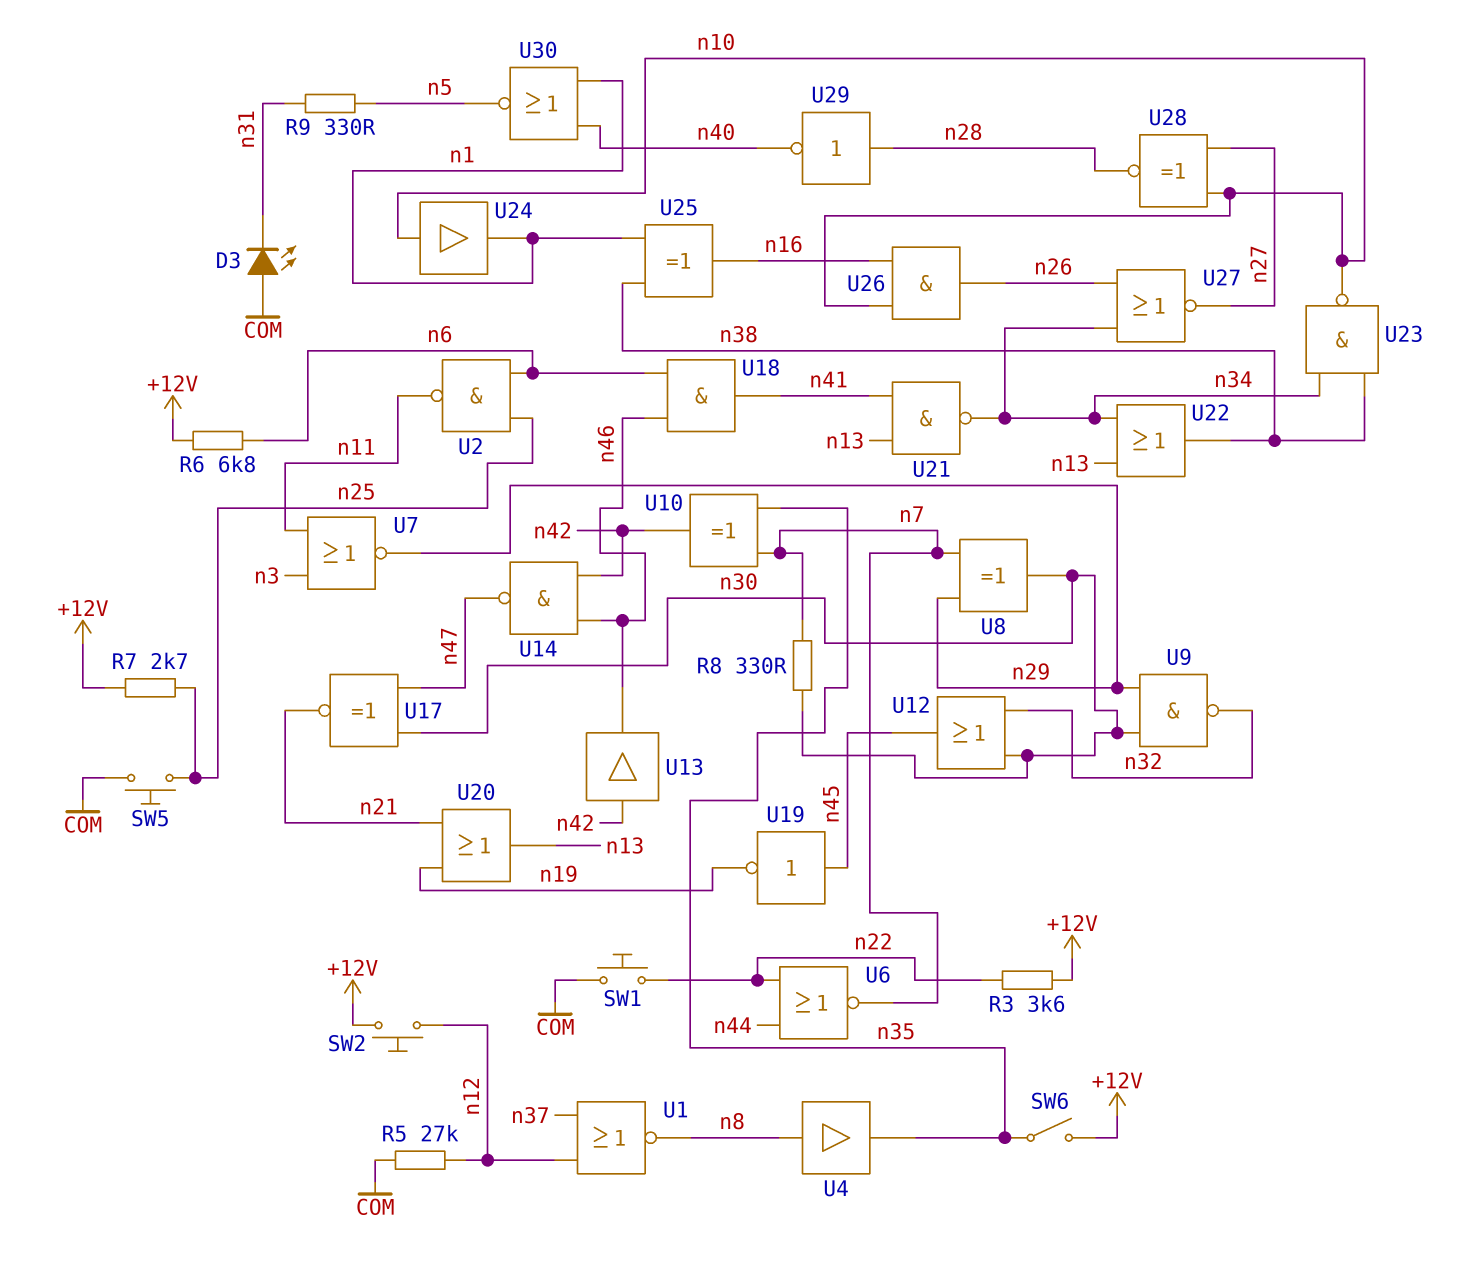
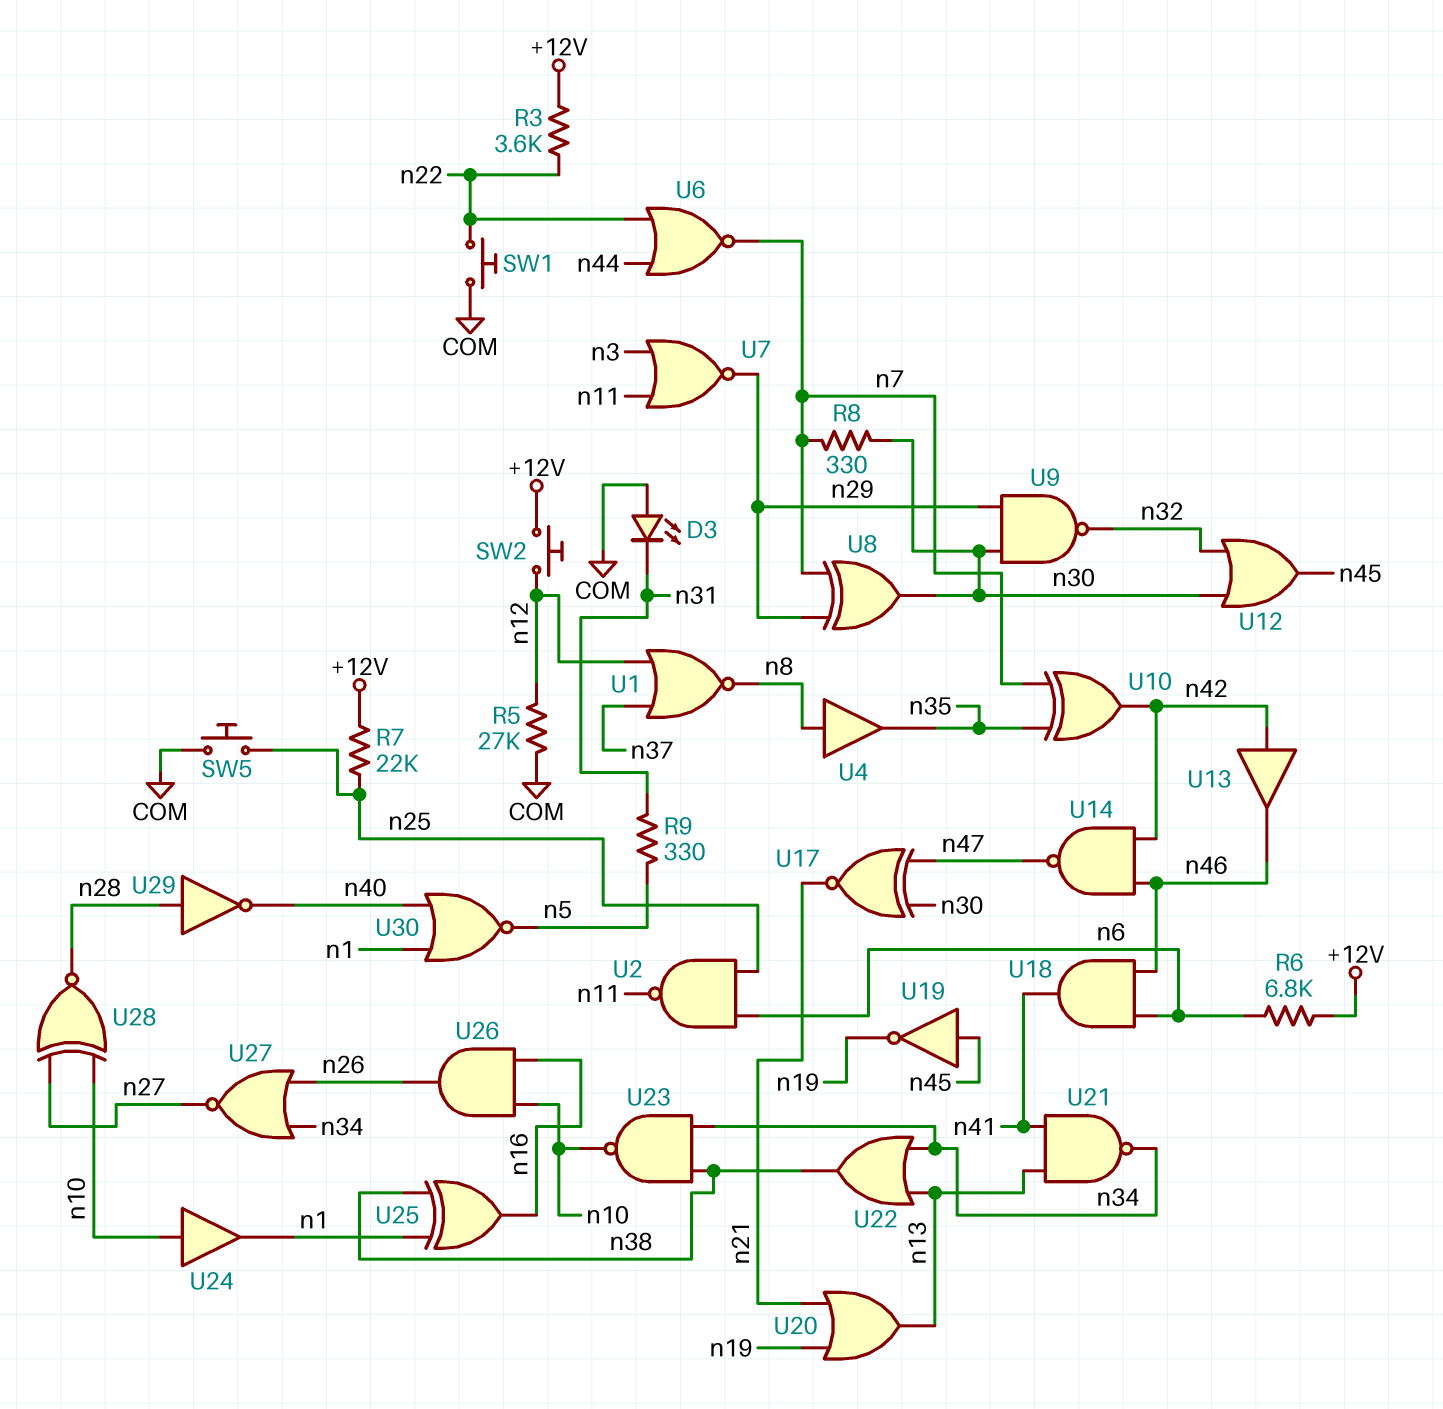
R7: 2.7k (+12V, n25) -> 22k (+12V, n25)
SW6: switch (+12V, n35) -> none

